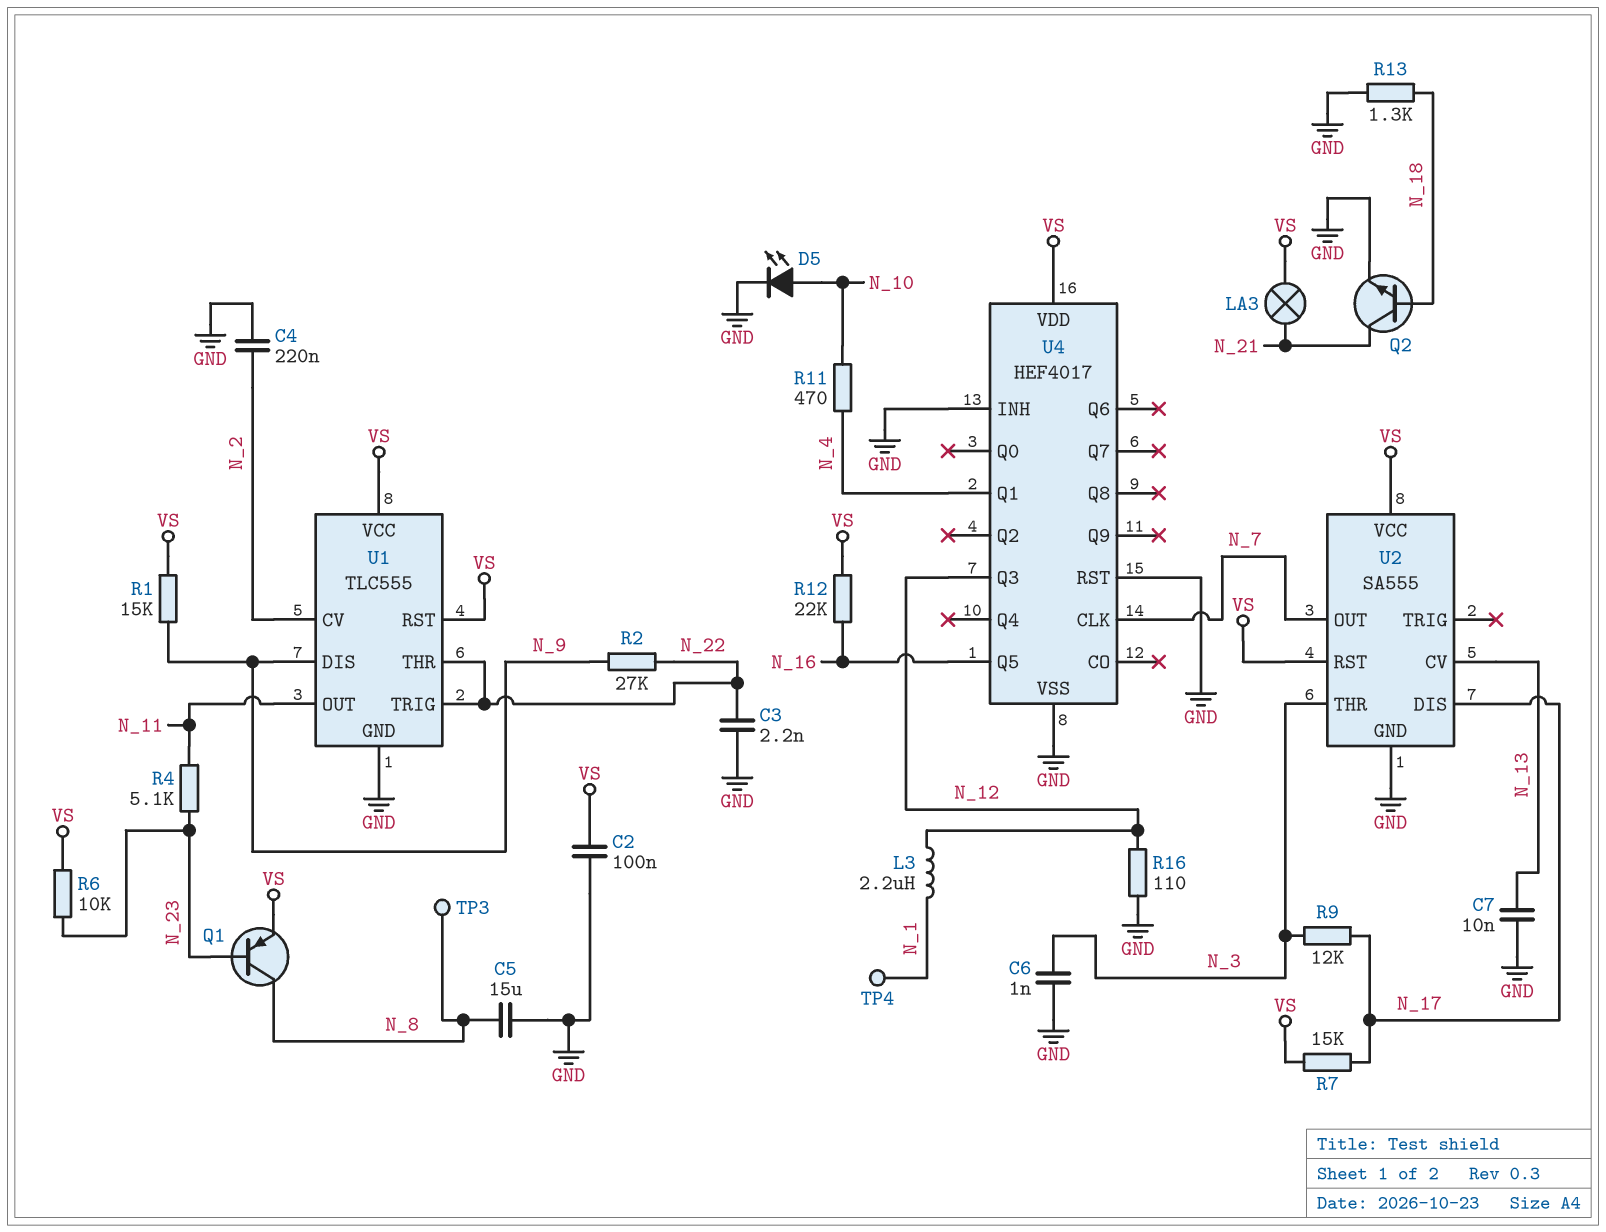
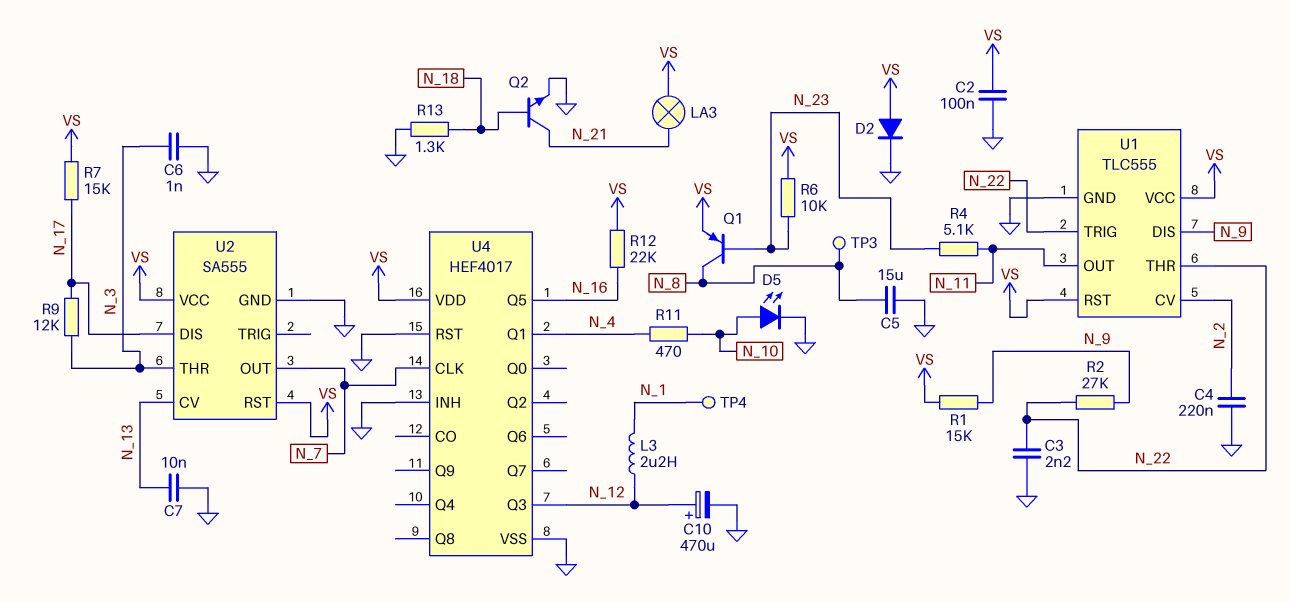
C10: none -> 470uF (plus N_12, minus GND)
D2: none -> diode (A VS, K GND)
R16: 110 (GND, N_12) -> none

